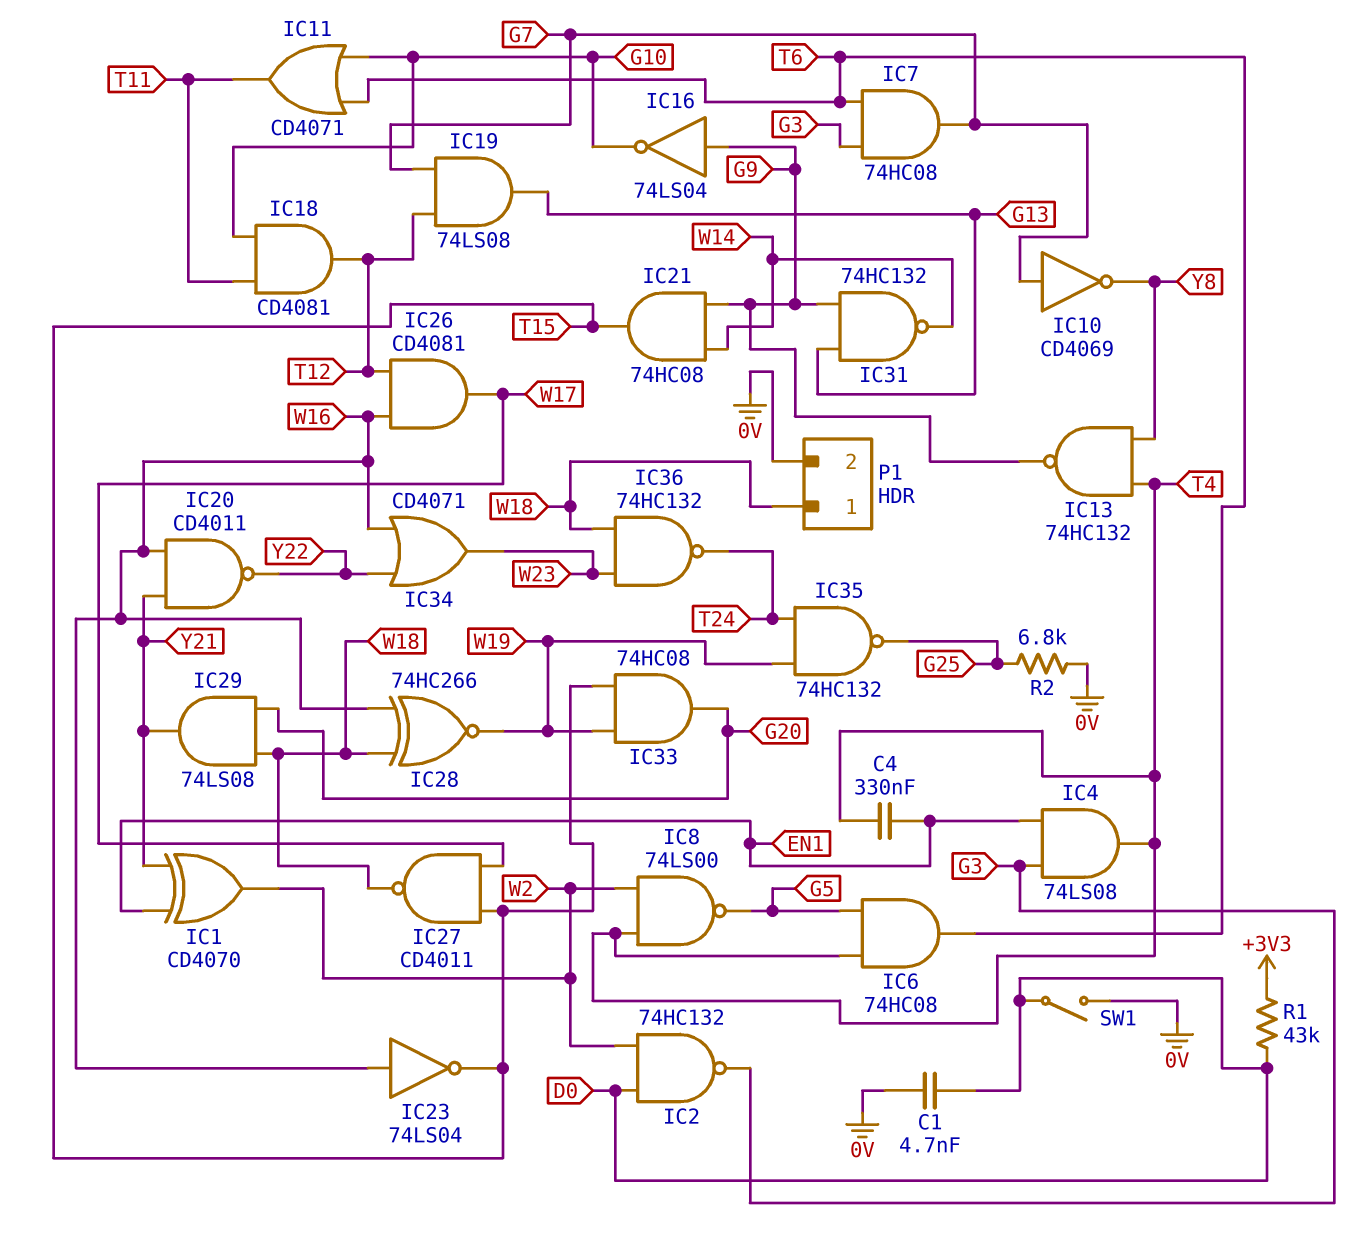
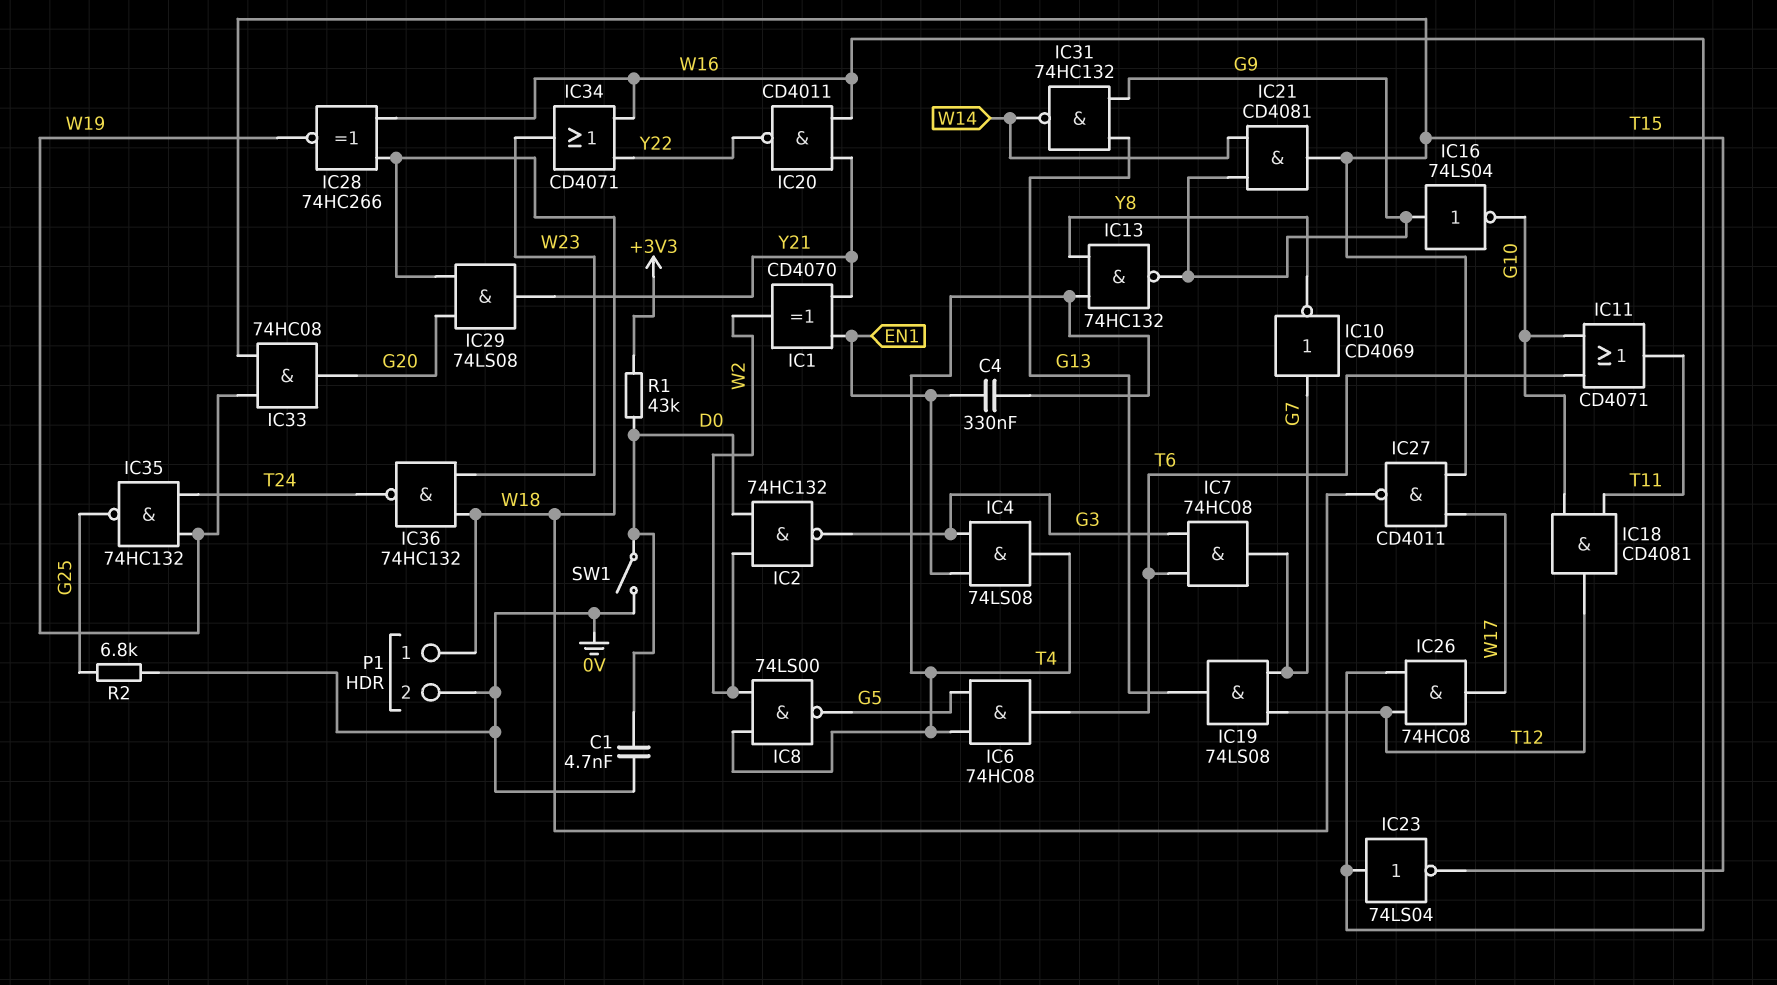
IC21: AND 74HC08 (in G9, in W14, out T15) -> AND CD4081 (in G9, in W14, out T15)
IC26: AND CD4081 (in T12, in W16, out W17) -> AND 74HC08 (in T12, in W16, out W17)

